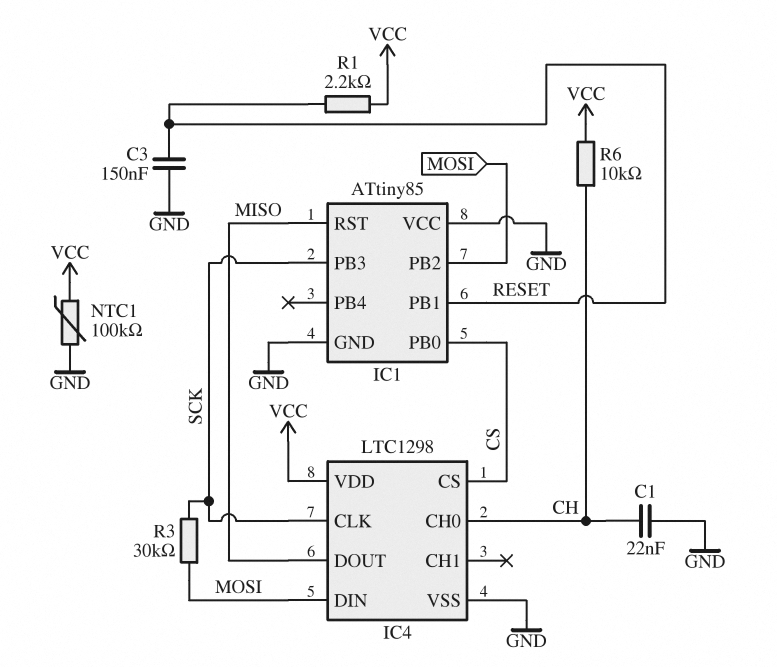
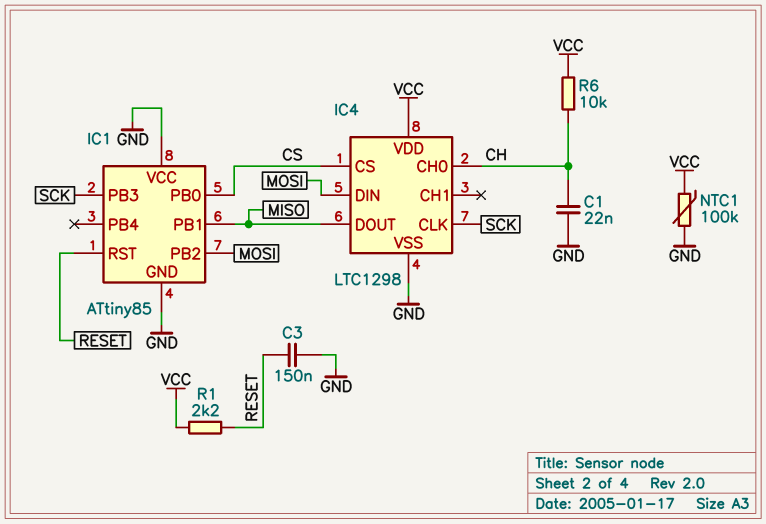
IC1 pin PB1: RESET -> MISO
IC1 pin RST: MISO -> RESET
R3: 30k (MOSI, SCK) -> none

